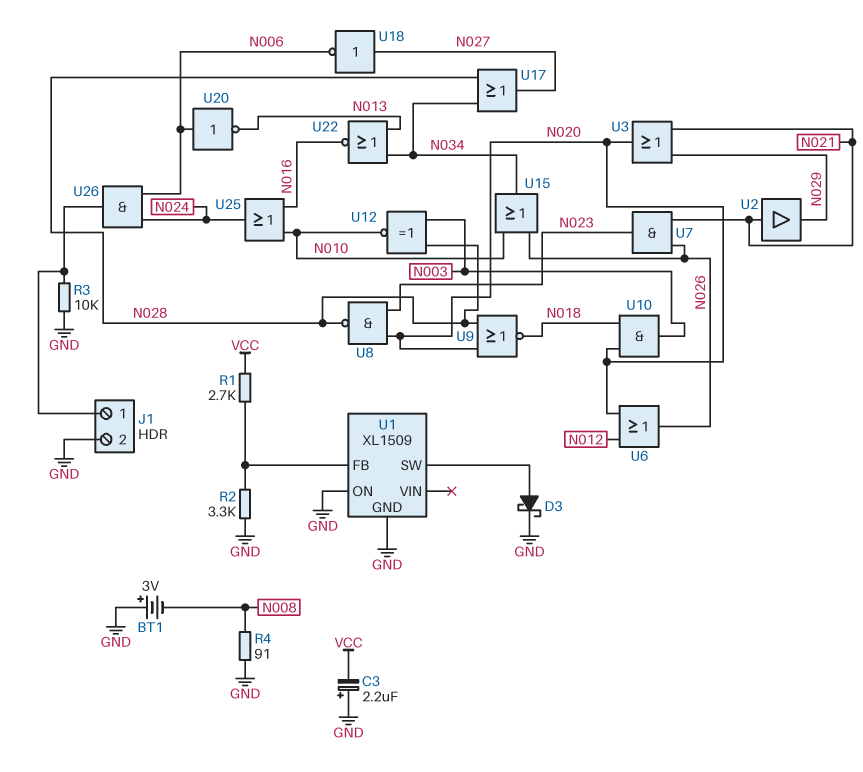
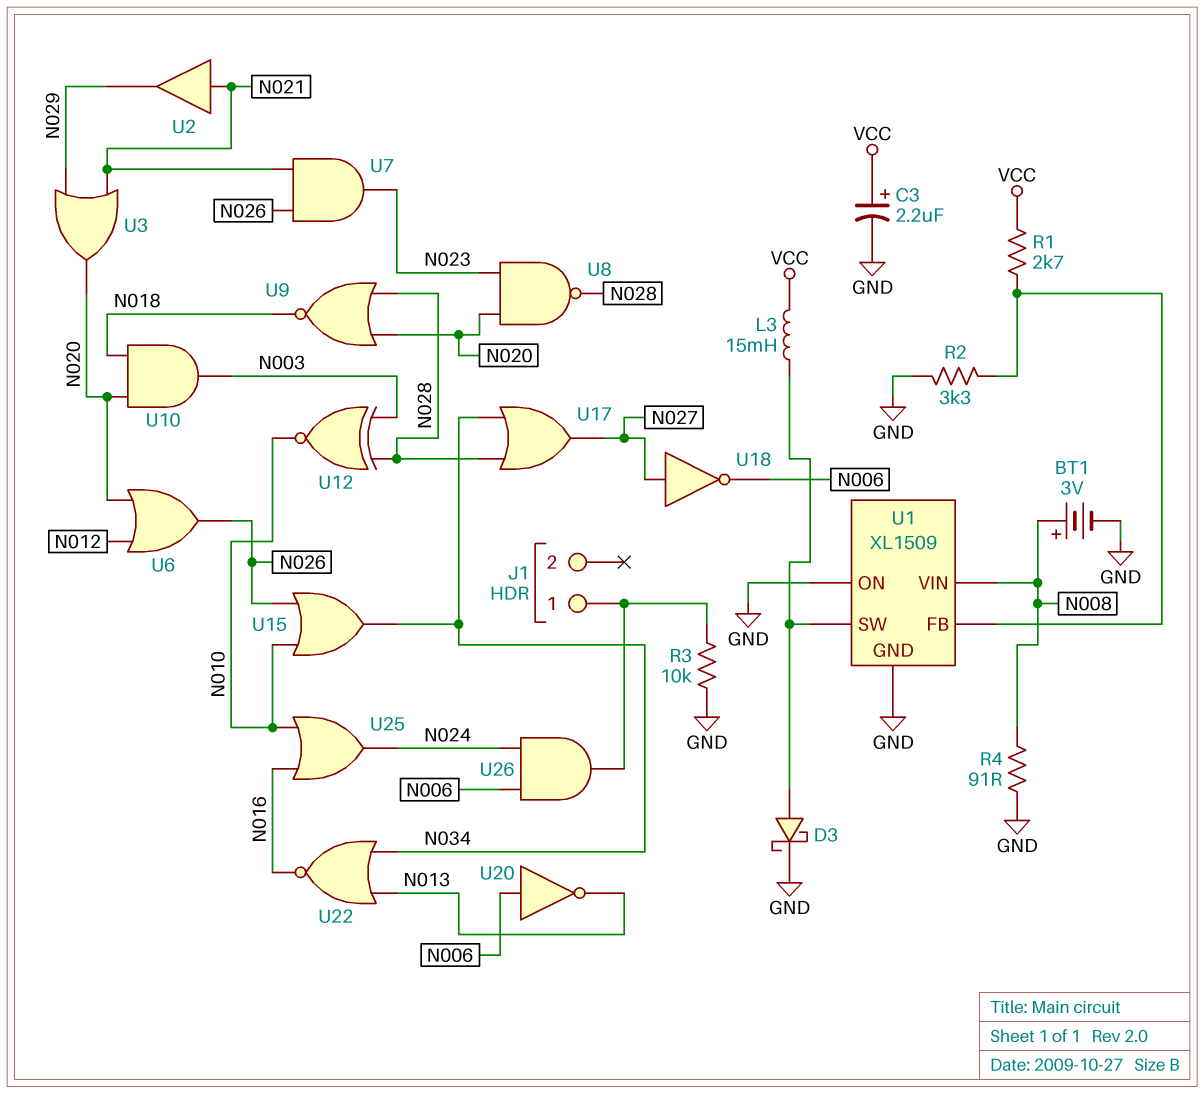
BT1: 3V (plus GND, minus N008) -> 3V (plus N008, minus GND)
C3: 2.2uF (plus GND, minus VCC) -> 2.2uF (plus VCC, minus GND)
J1 pin 2: GND -> none
L3: none -> 15mH (U1/SW, VCC)
U1 pin VIN: none -> N008

